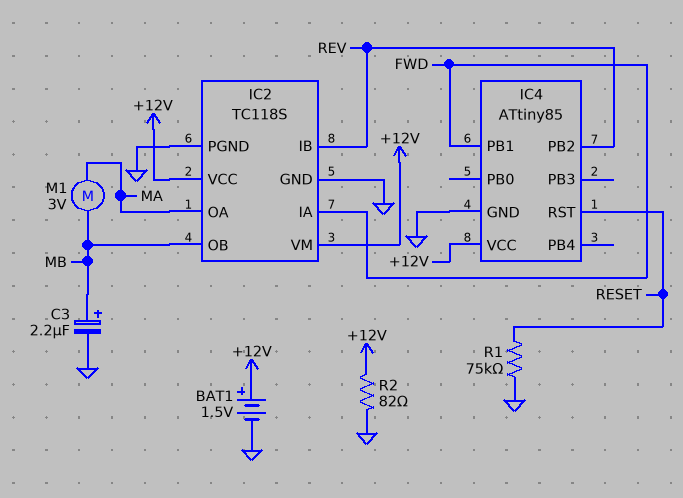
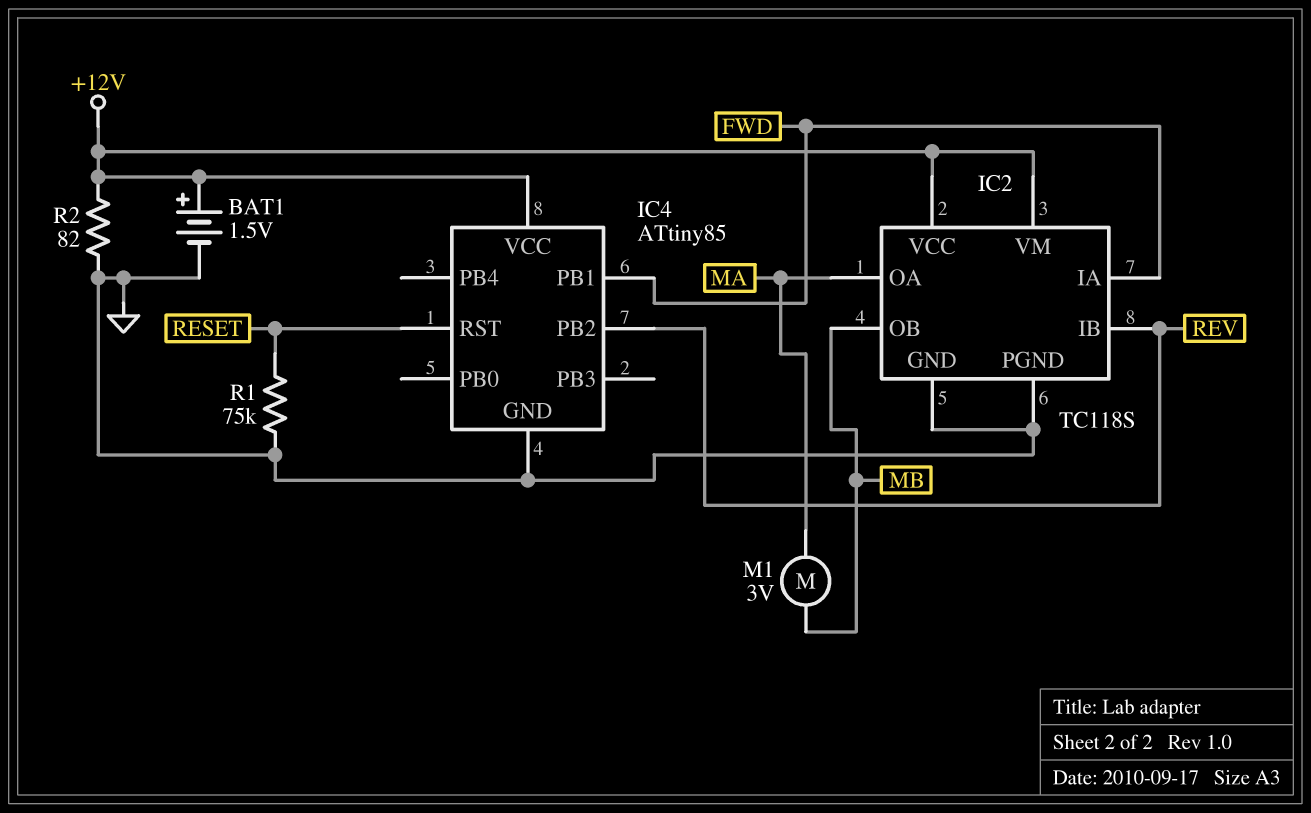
C3: 2.2uF (plus MB, minus GND) -> none

